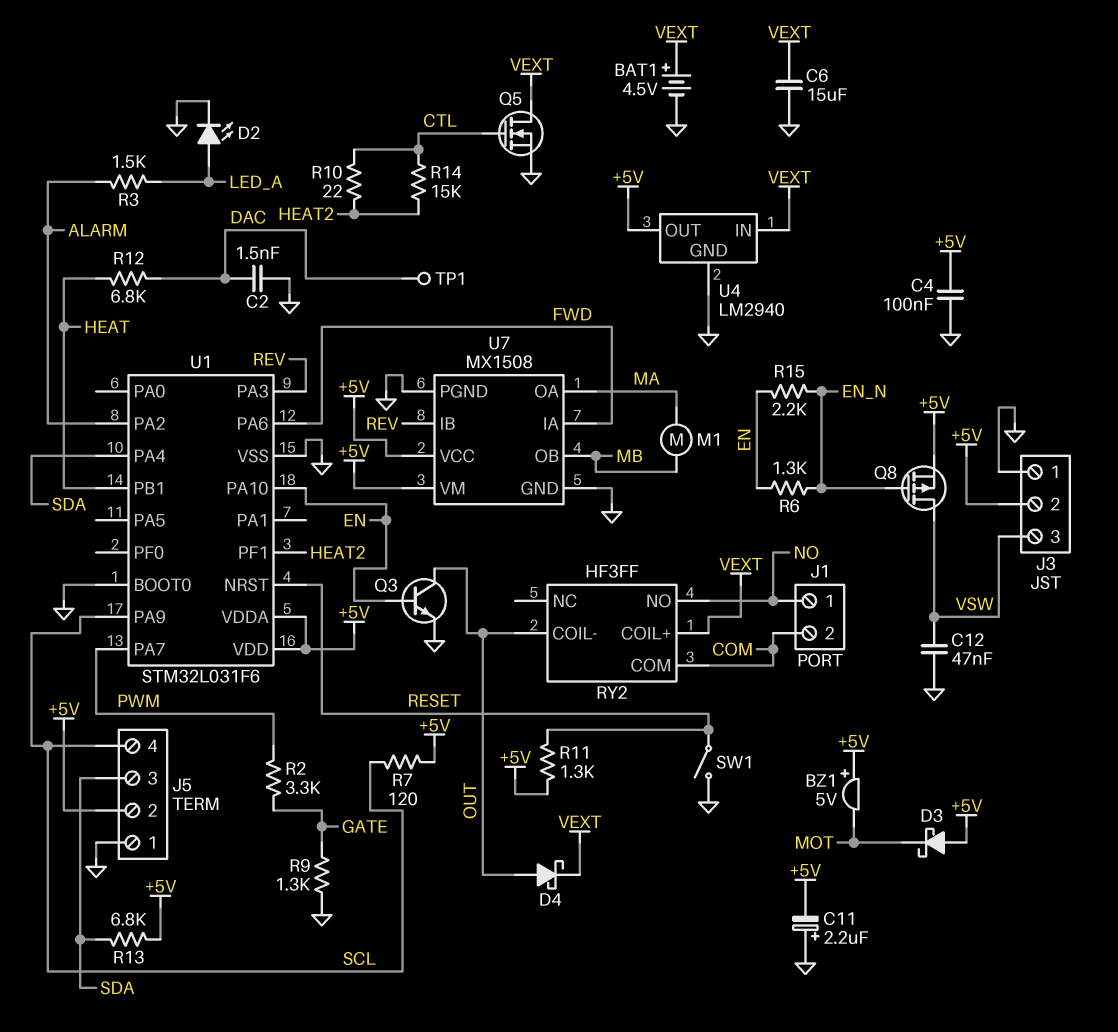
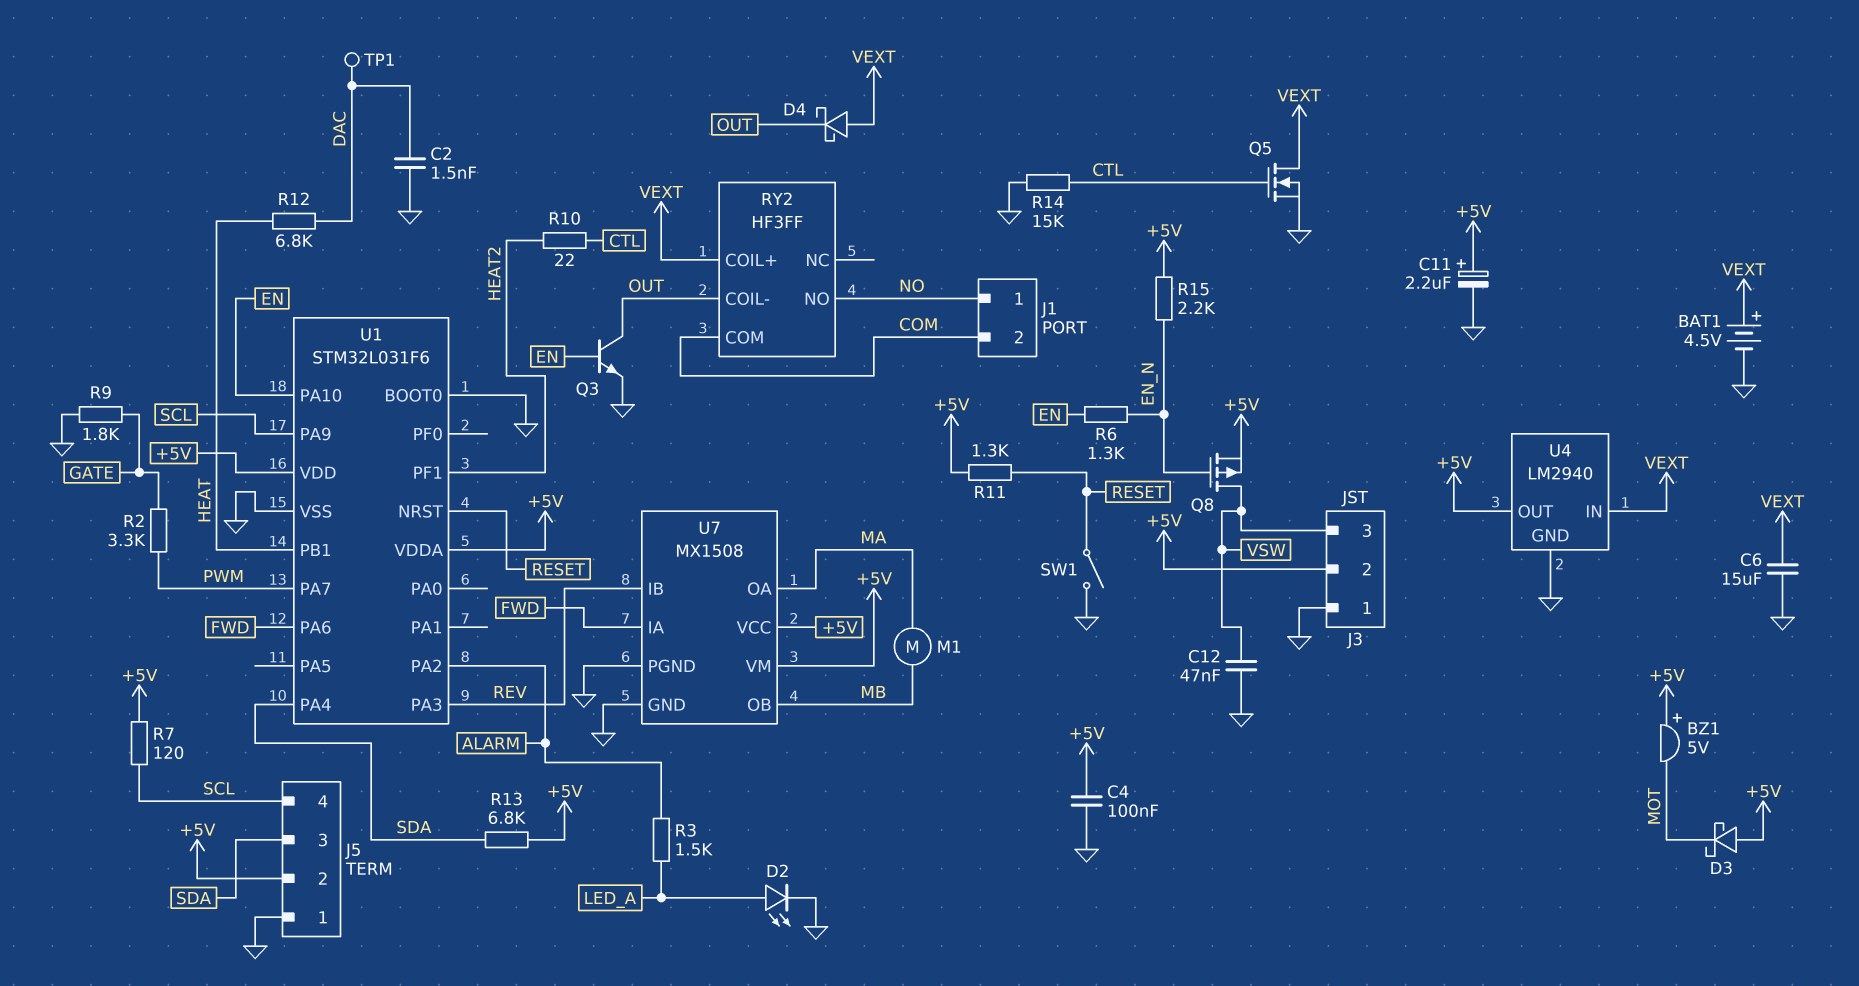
C11: 2.2uF (plus GND, minus +5V) -> 2.2uF (plus +5V, minus GND)
D4: schottky (A OUT, K VEXT) -> schottky (A VEXT, K OUT)
R9: 1.3k (GATE, GND) -> 1.8k (GATE, GND)
R14: 15k (CTL, HEAT2) -> 15k (CTL, GND)
R15: 2.2k (EN, EN_N) -> 2.2k (+5V, EN_N)

